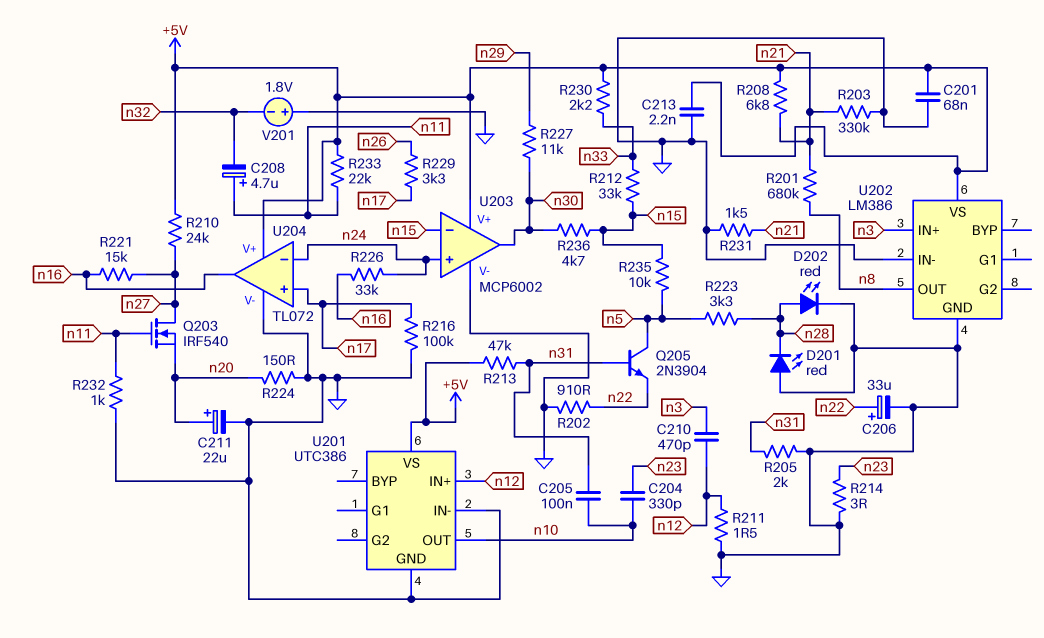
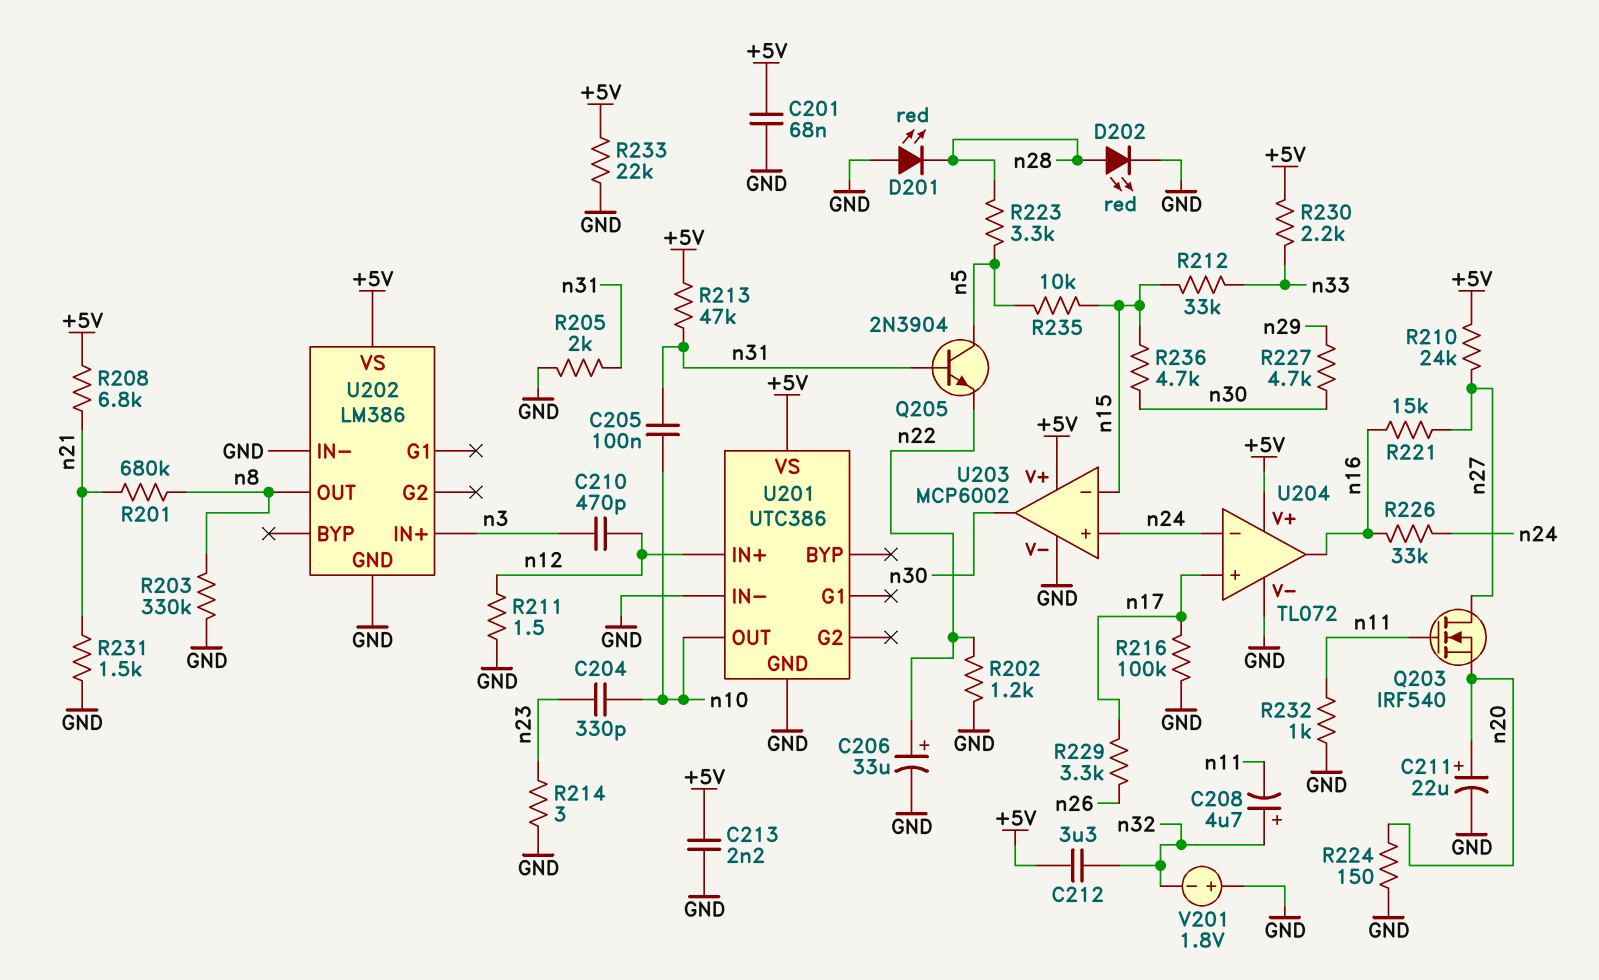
C208: 4.7uF (plus n11, minus n32) -> 4.7uF (plus n32, minus n11)
C212: none -> 3.3uF (+5V, n32)
R202: 910 (GND, n22) -> 1.2k (GND, n22)
R203: 330k (GND, n21) -> 330k (GND, n8)
R227: 11k (n29, n30) -> 4.7k (n29, n30)
R233: 22k (+5V, n11) -> 22k (+5V, GND)

